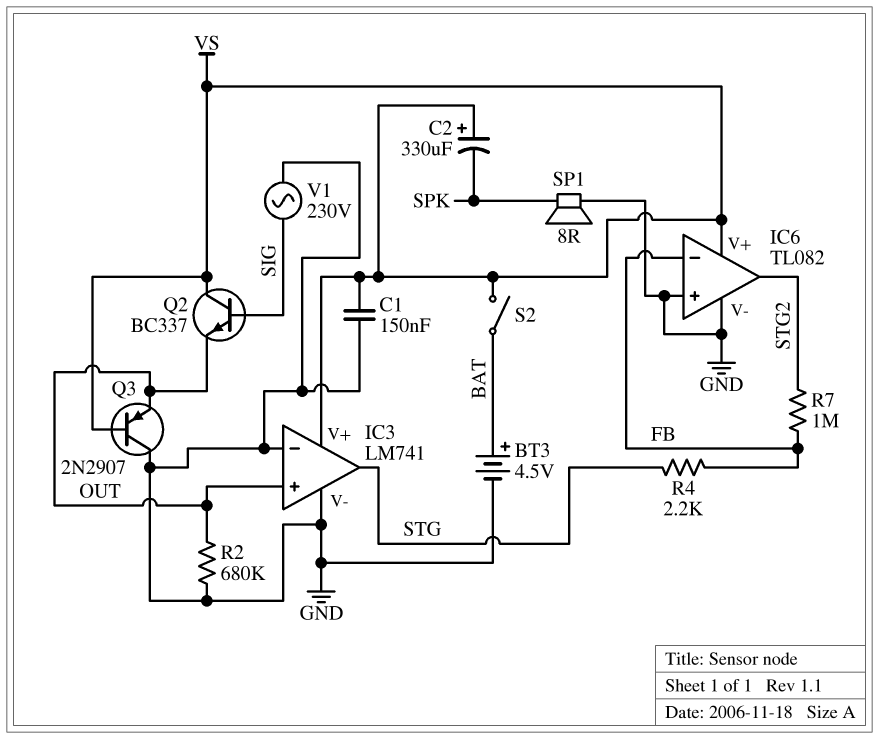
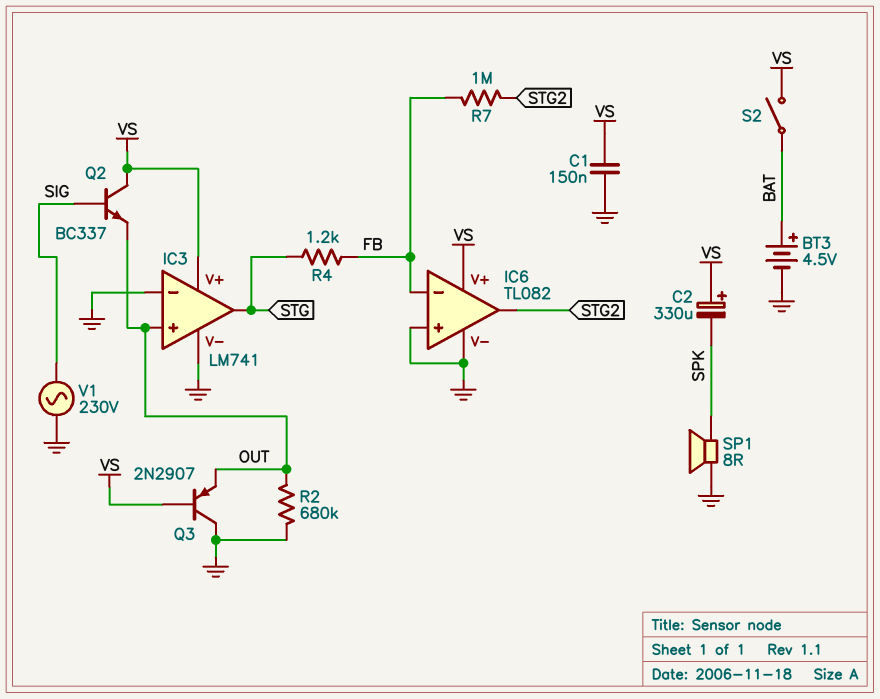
R4: 2.2k (FB, STG) -> 1.2k (FB, STG)

